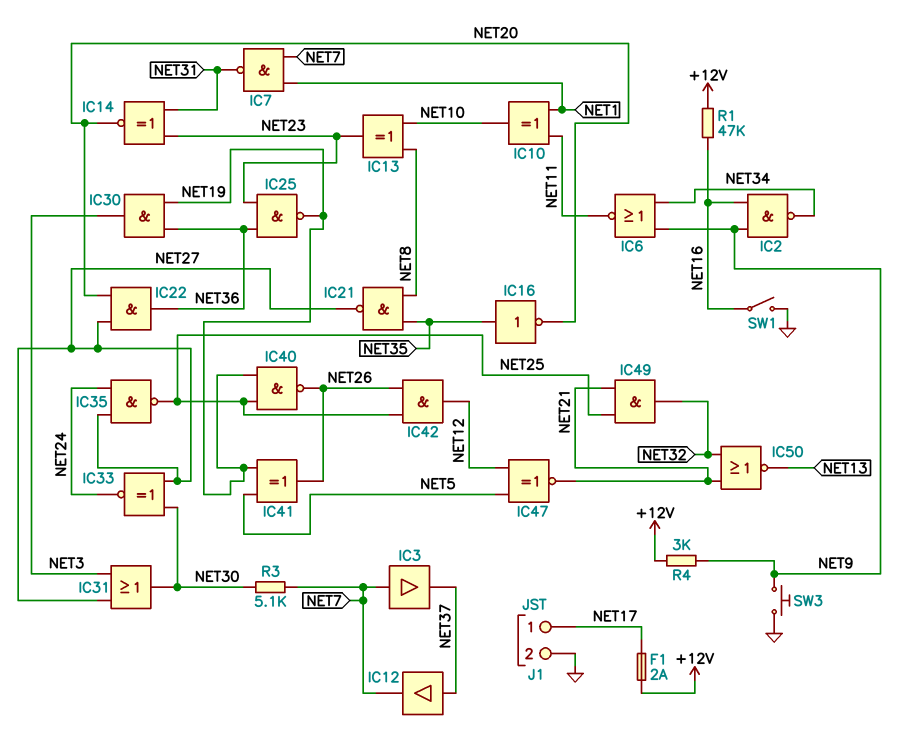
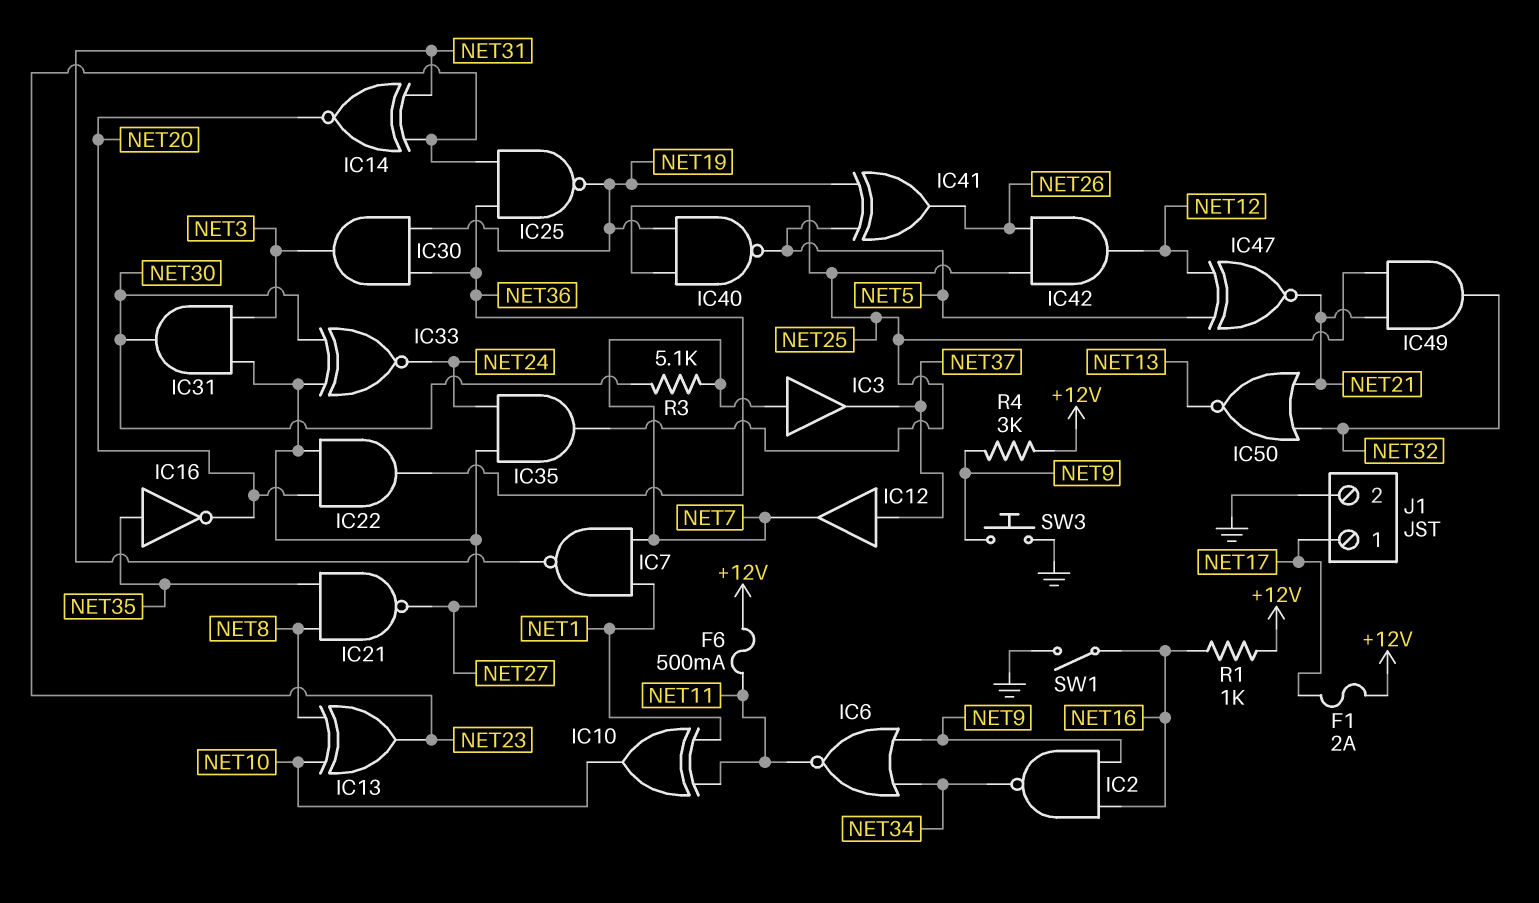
F6: none -> 500mA (+12V, NET11)
IC31: OR (in NET3, in NET27, out NET30) -> AND (in NET3, in NET27, out NET30)
IC35: NAND (in NET24, in NET27, out NET25) -> AND (in NET24, in NET27, out NET25)
IC40: NAND (in NET19, in NET25, out NET26) -> NAND (in NET19, in NET25, out NET5)
R1: 47k (+12V, NET16) -> 1k (+12V, NET16)

